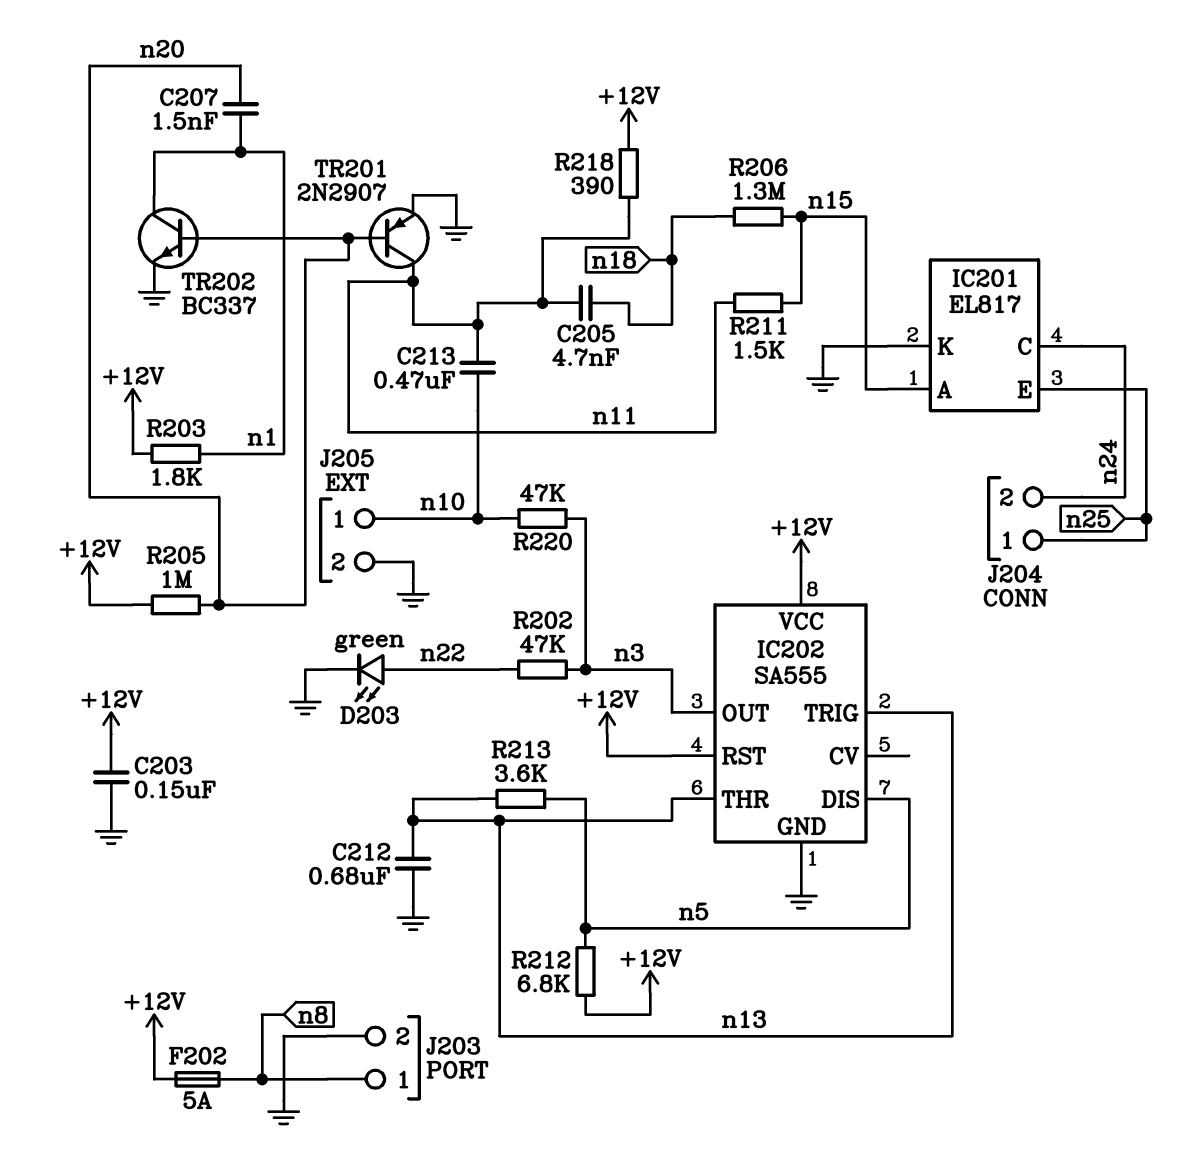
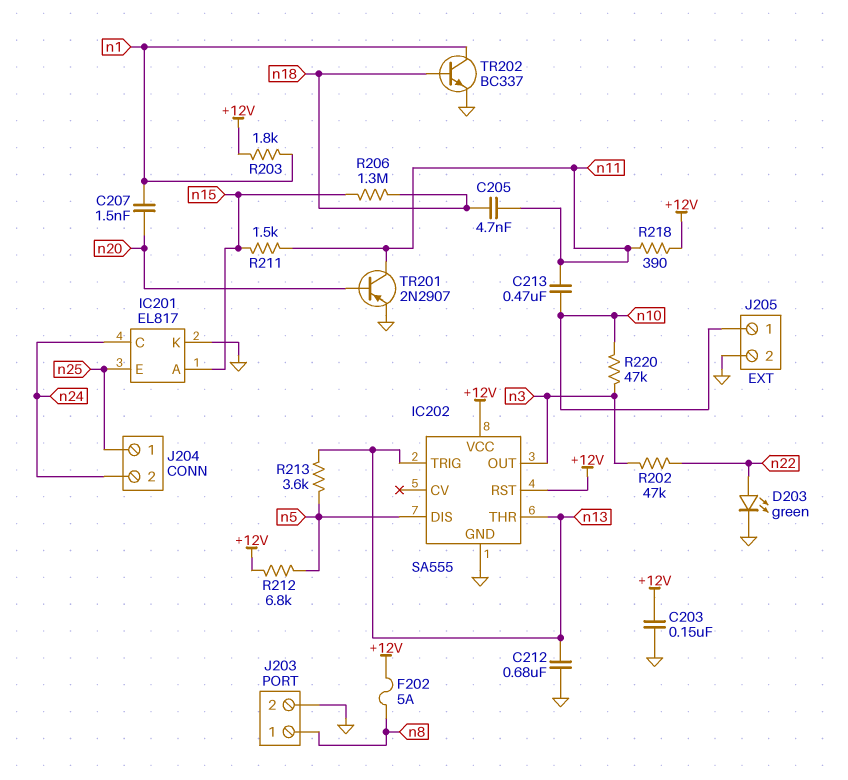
R205: 1M (+12V, n20) -> none
TR202: NPN BC337 (B n20, C n1, E GND) -> NPN BC337 (B n18, C n1, E GND)

